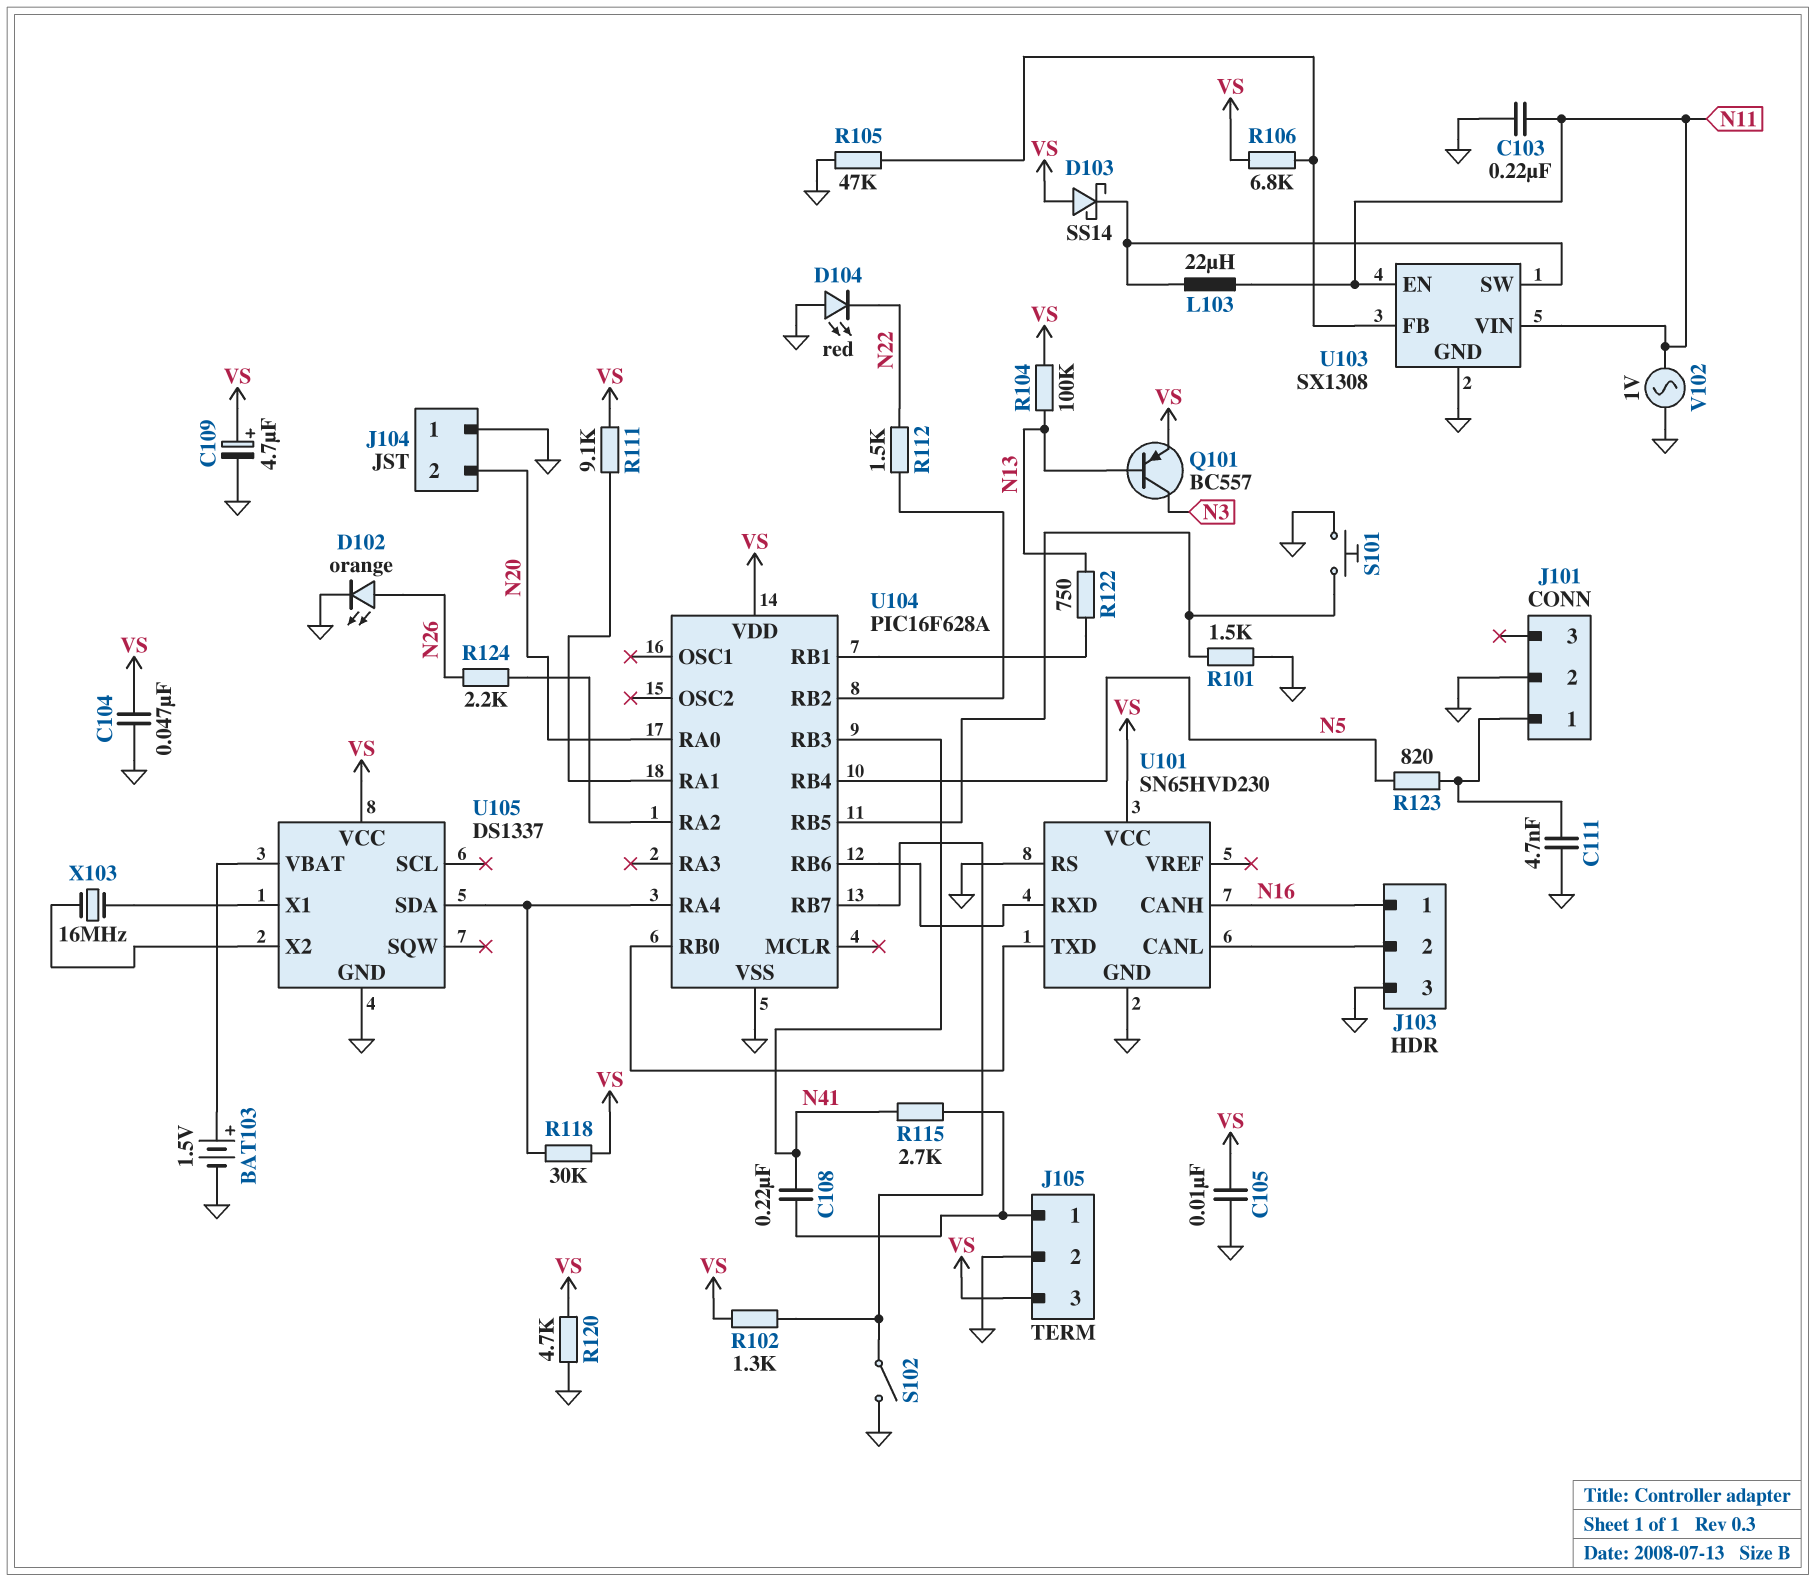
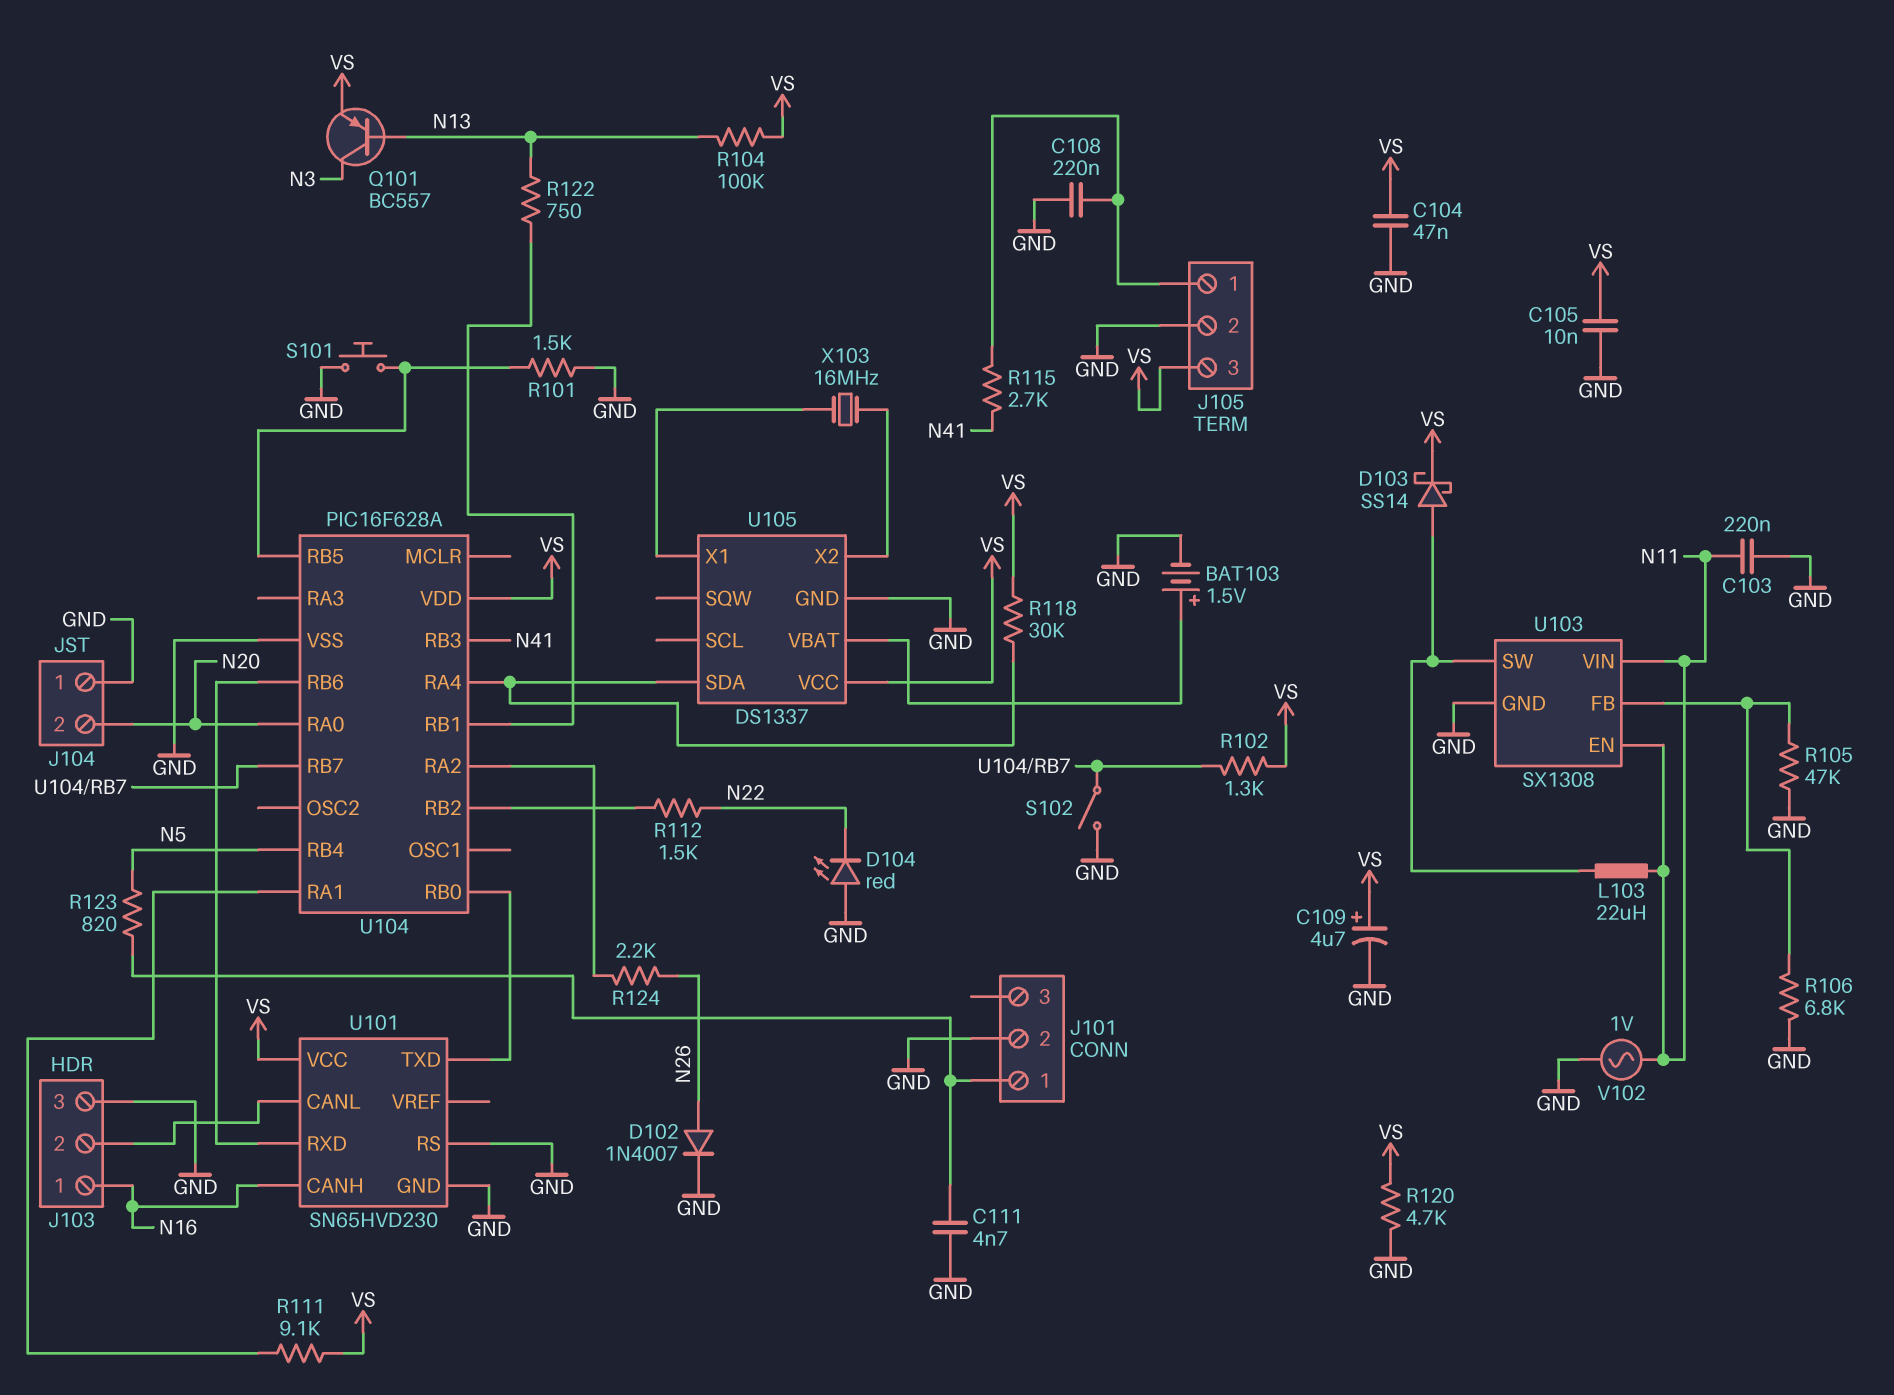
C108: 220nF (J105/1, N41) -> 220nF (GND, J105/1)
D102: LED orange (A N26, K GND) -> diode 1N4007 (A N26, K GND)
D103: schottky SS14 (A VS, K U103/SW) -> schottky SS14 (A U103/SW, K VS)
R106: 6.8k (U103/FB, VS) -> 6.8k (GND, U103/FB)

